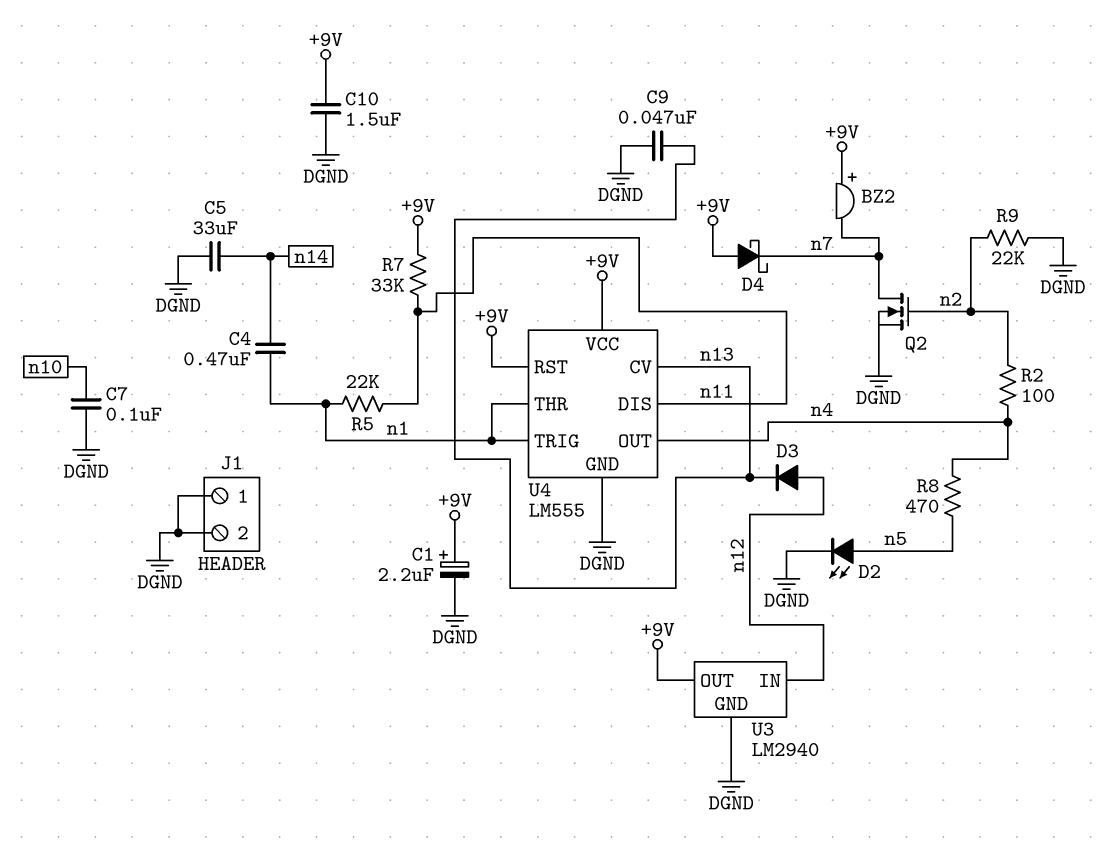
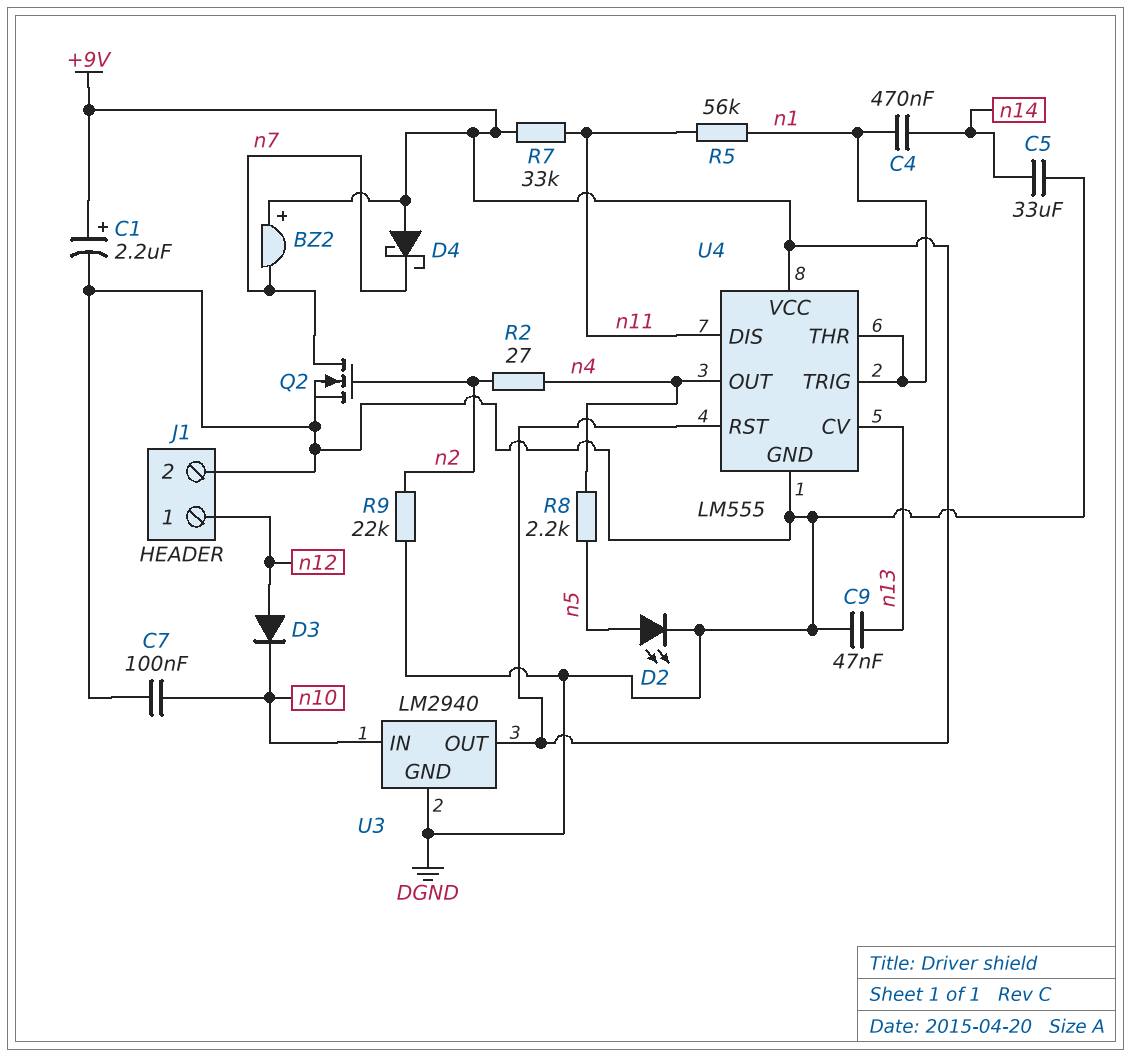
C10: 1.5uF (+9V, DGND) -> none
D3: diode (A n12, K n13) -> diode (A n12, K n10)
J1 pin 1: DGND -> n12
R2: 100 (n2, n4) -> 27 (n2, n4)
R5: 22k (n1, n11) -> 56k (n1, n11)
R8: 470 (n4, n5) -> 2.2k (n4, n5)
U3 pin IN: n12 -> n10

